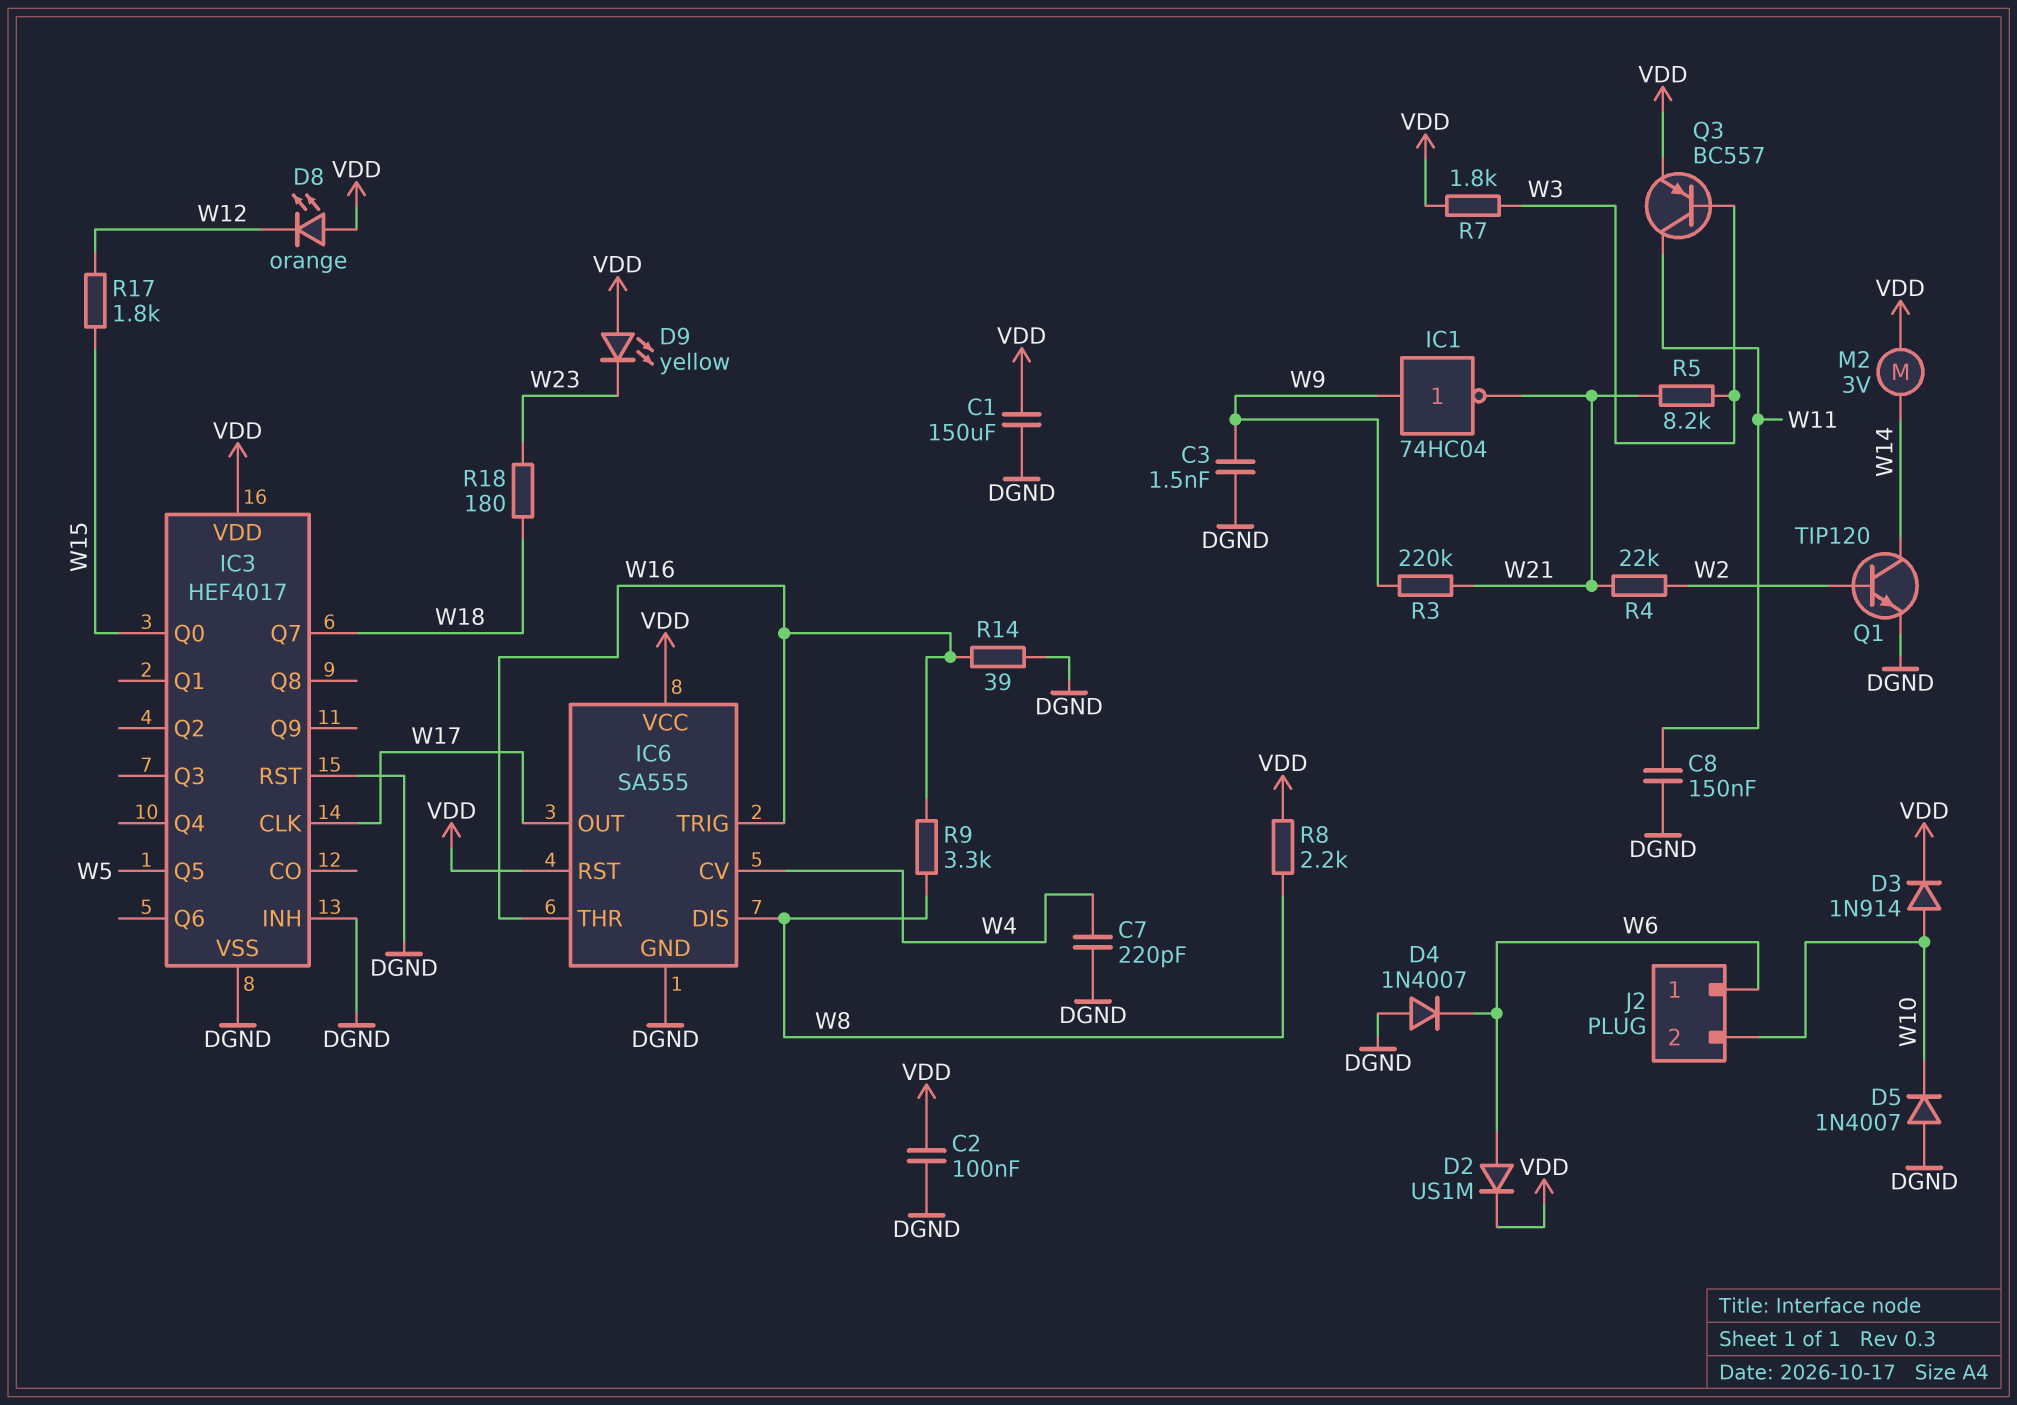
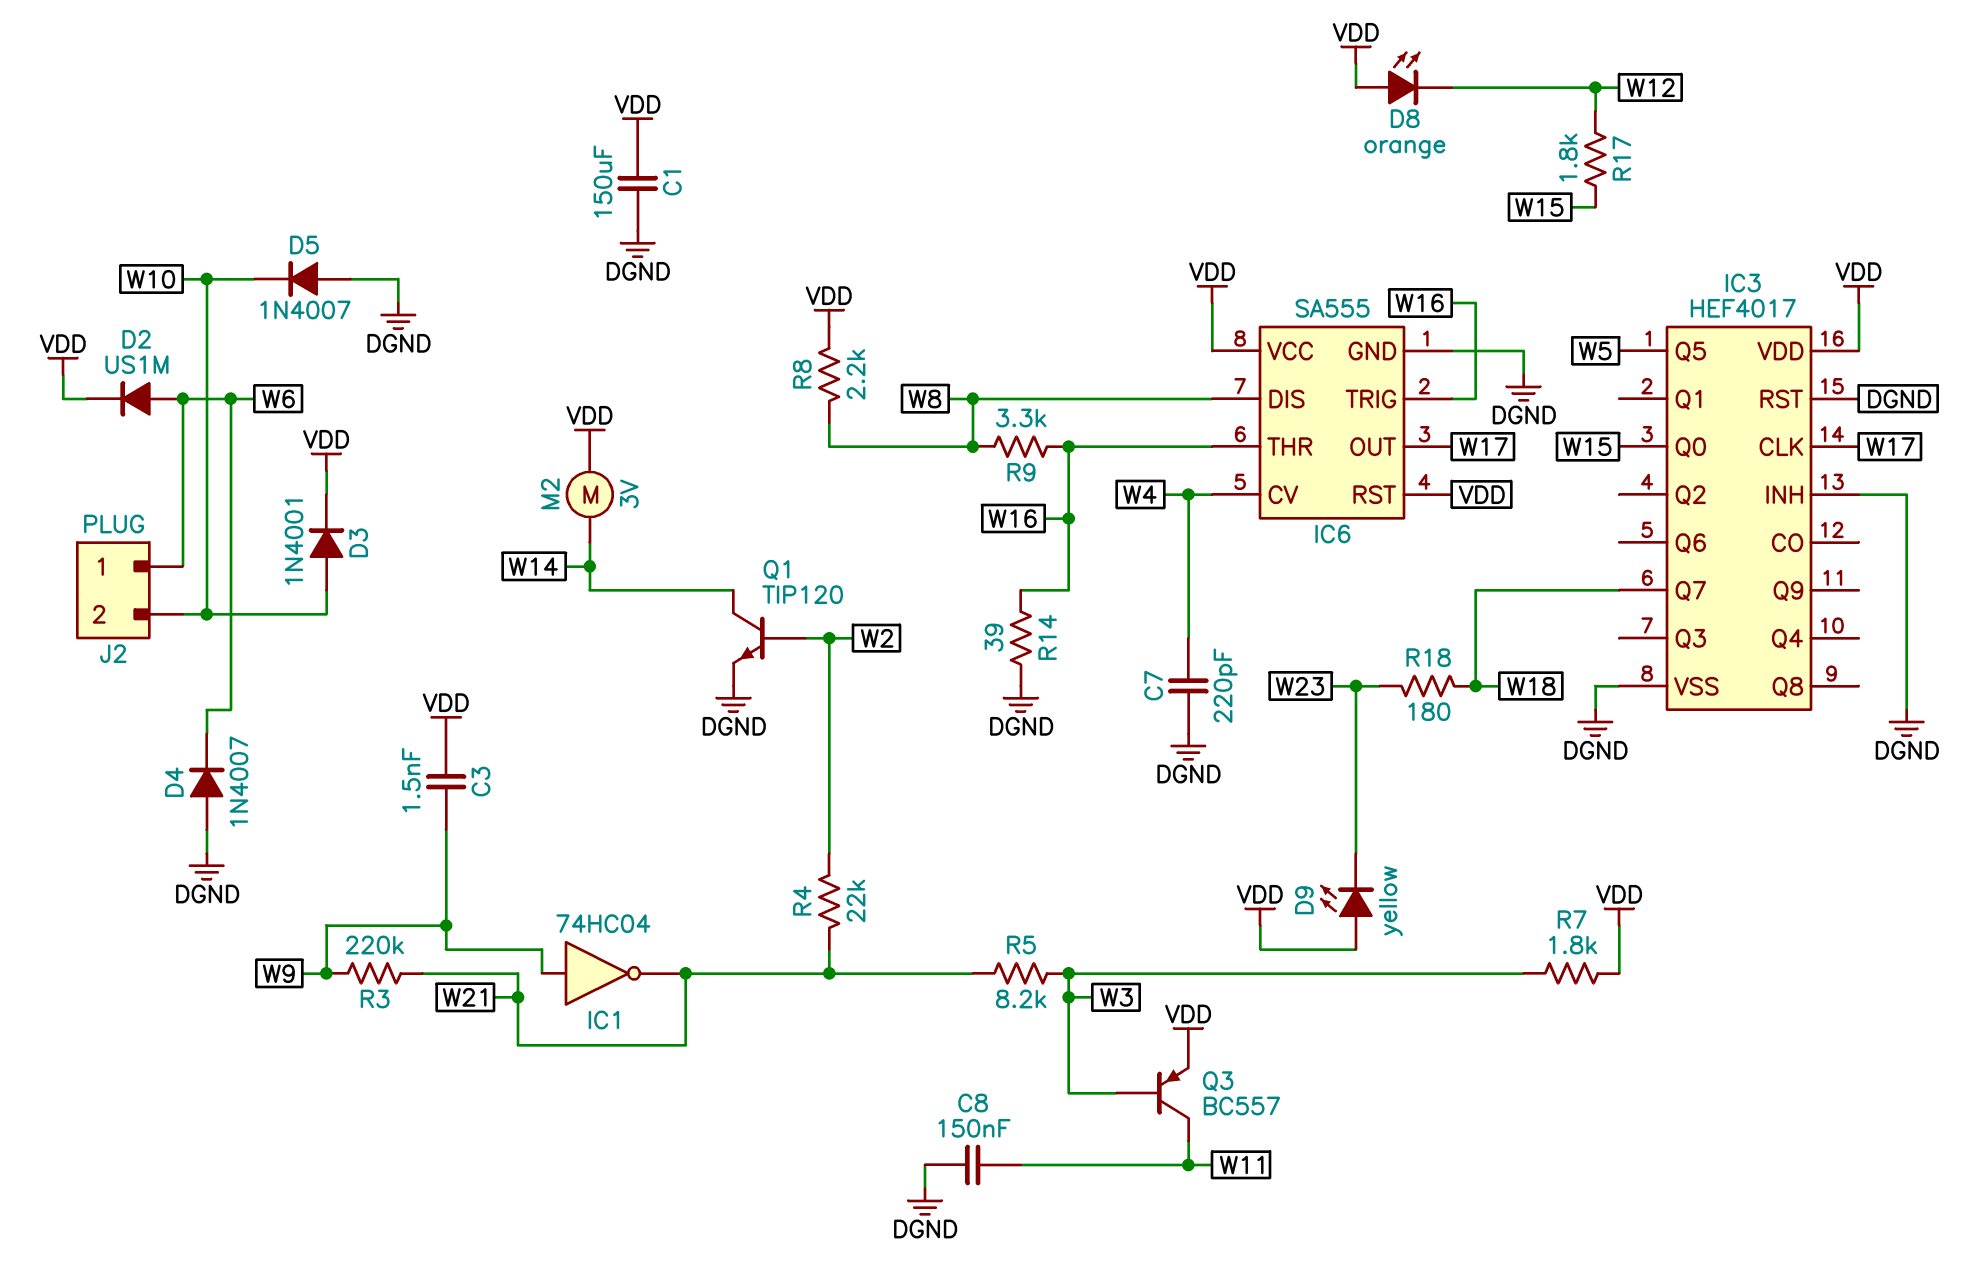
C2: 100nF (DGND, VDD) -> none
C3: 1.5nF (DGND, W9) -> 1.5nF (VDD, W9)
D3: diode 1N914 (A W10, K VDD) -> diode 1N4001 (A W10, K VDD)

